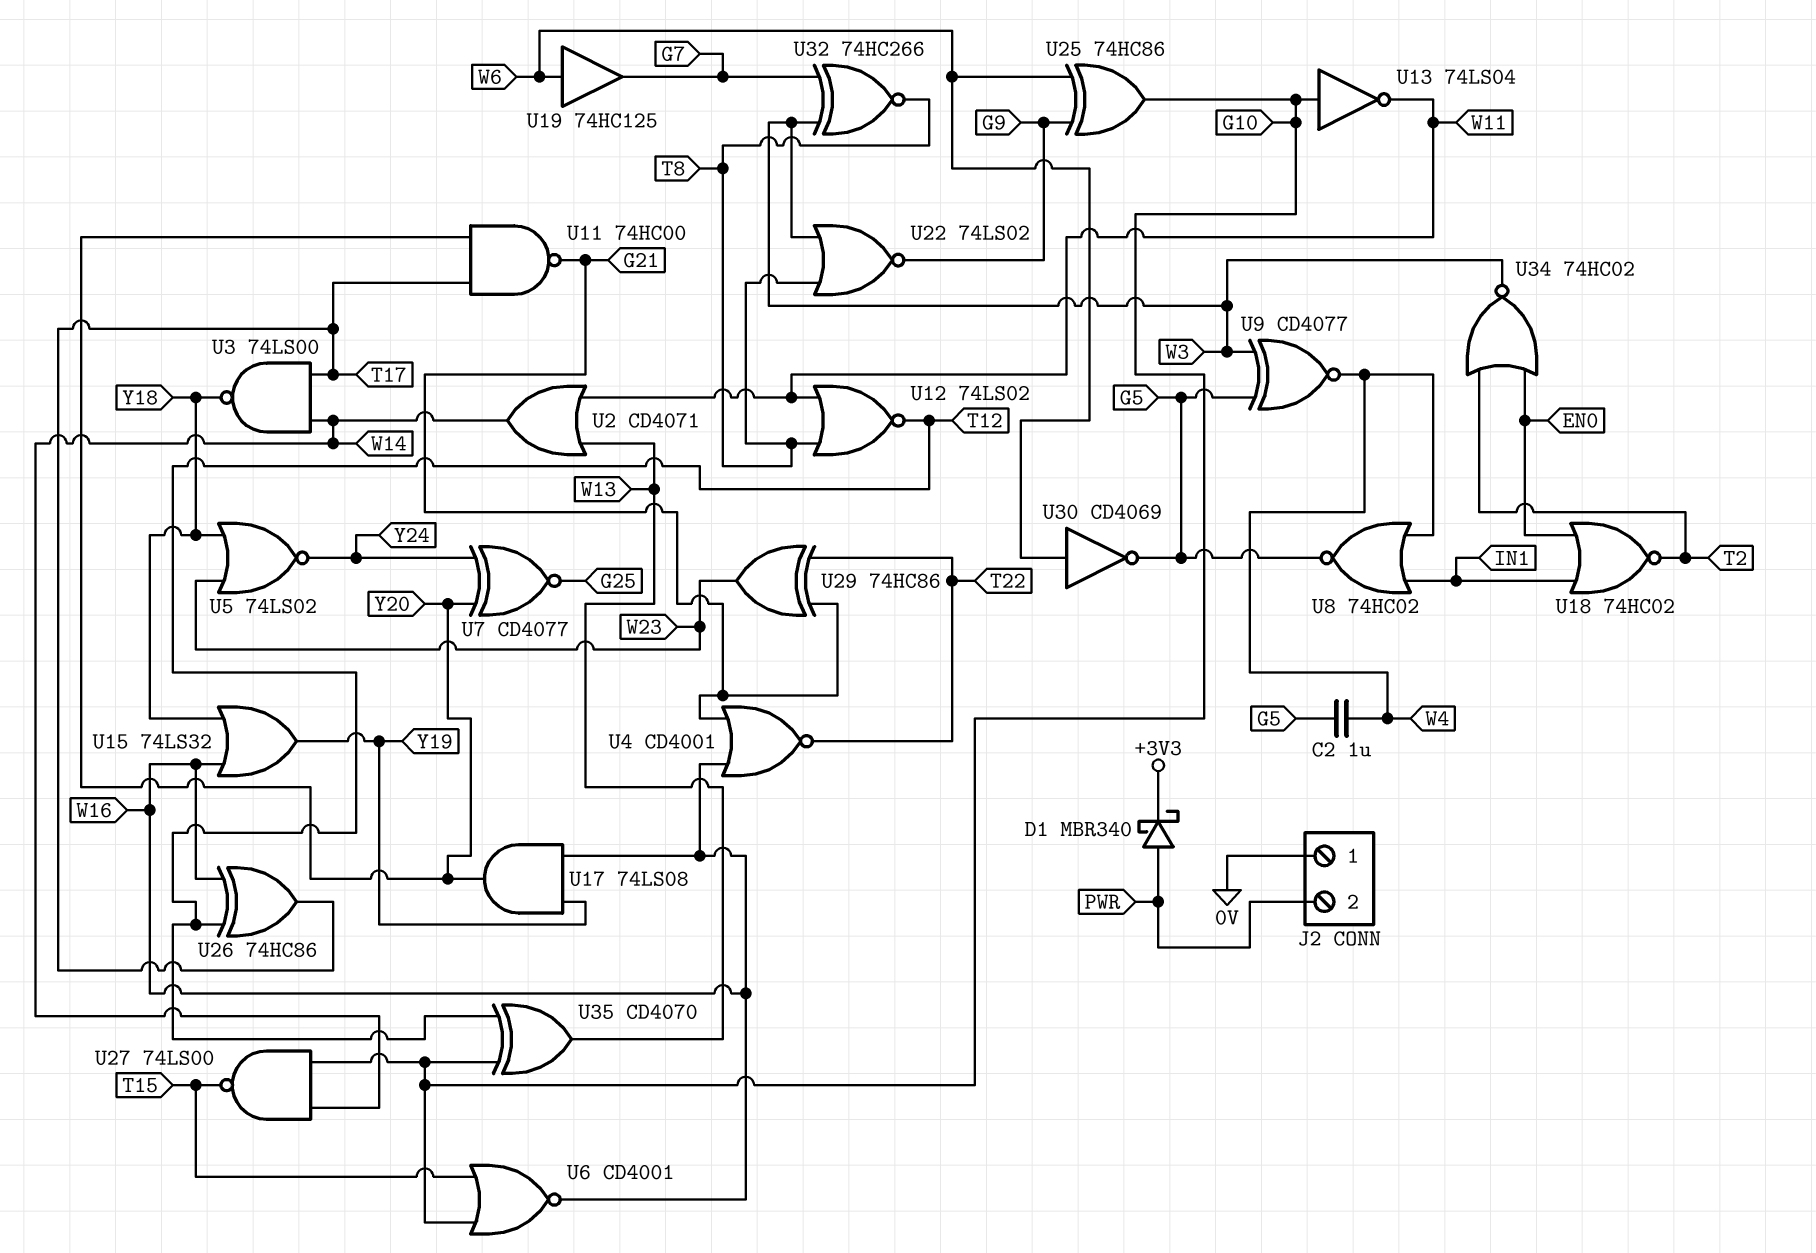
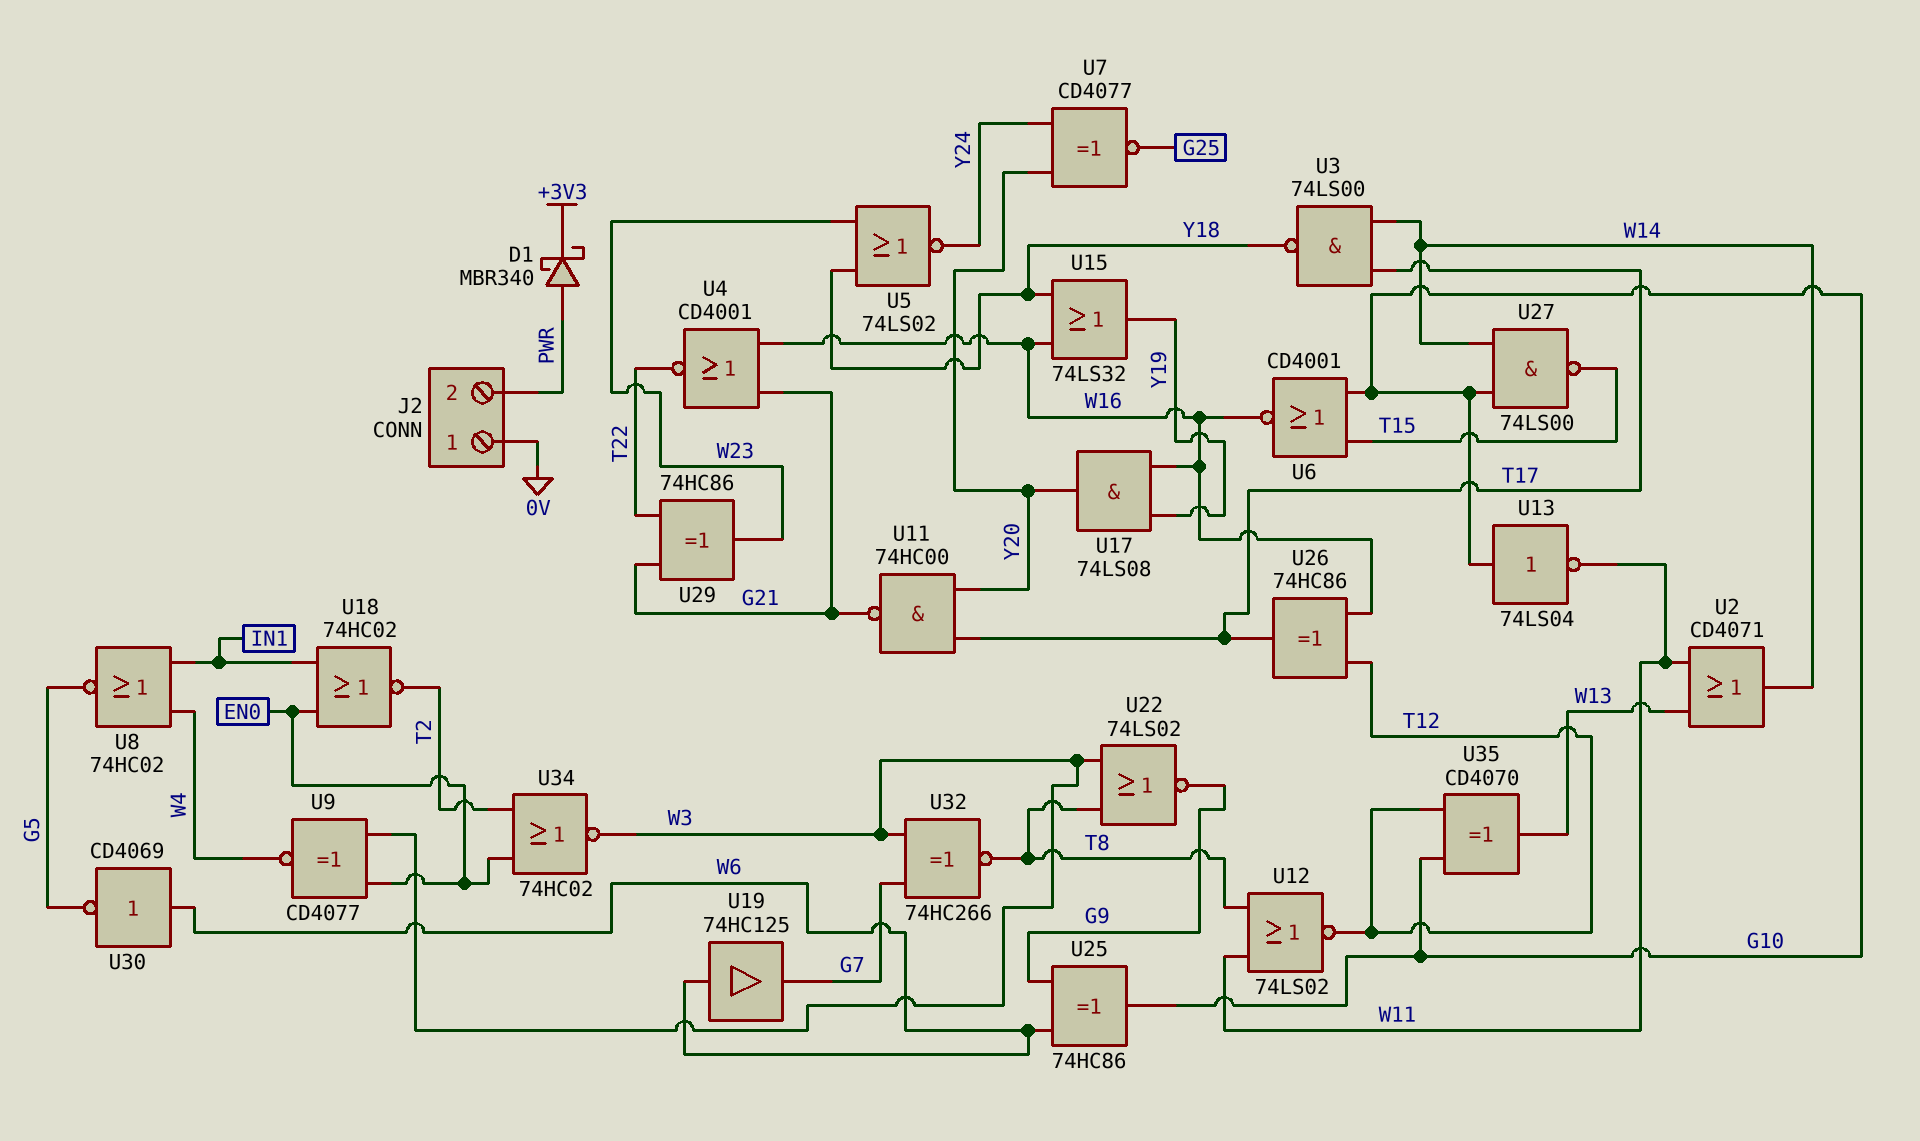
C2: 1uF (G5, W4) -> none
U9: XNOR CD4077 (in G5, in W3, out W4) -> XNOR CD4077 (in EN0, in W3, out W4)

